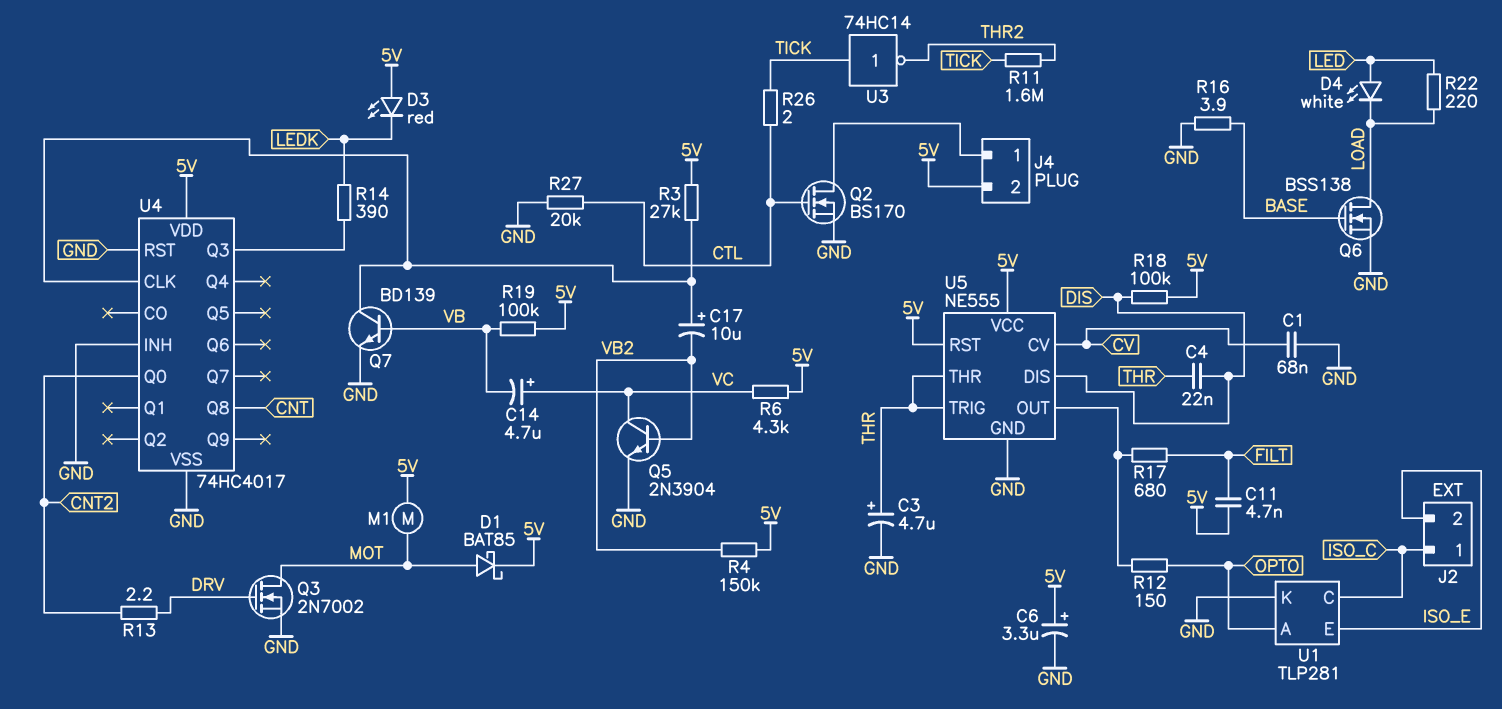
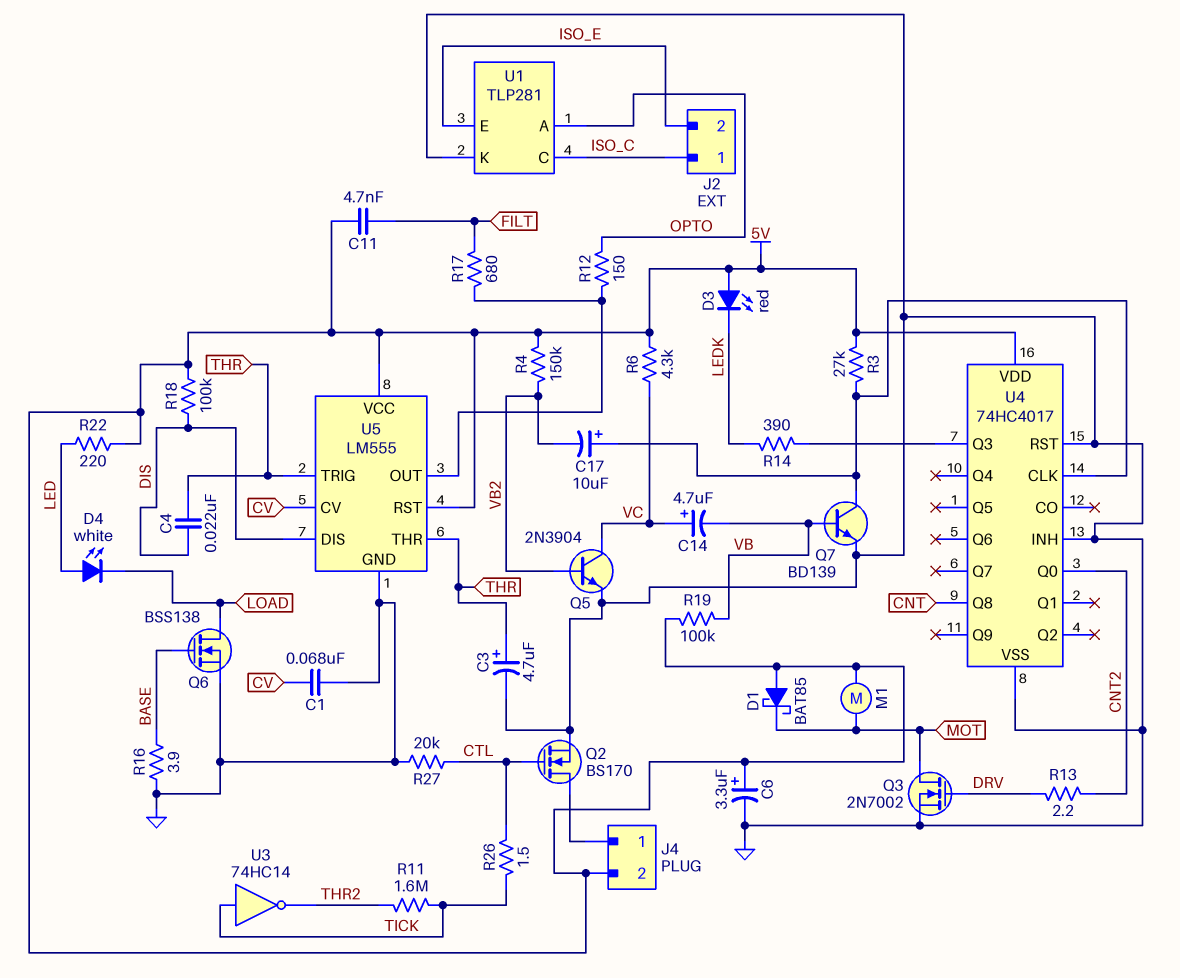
D1: schottky BAT85 (A MOT, K 5V) -> schottky BAT85 (A 5V, K MOT)
R22: 220 (LED, LOAD) -> 220 (5V, LED)
R26: 2 (CTL, TICK) -> 1.5 (CTL, TICK)
U5: NE555 -> LM555

